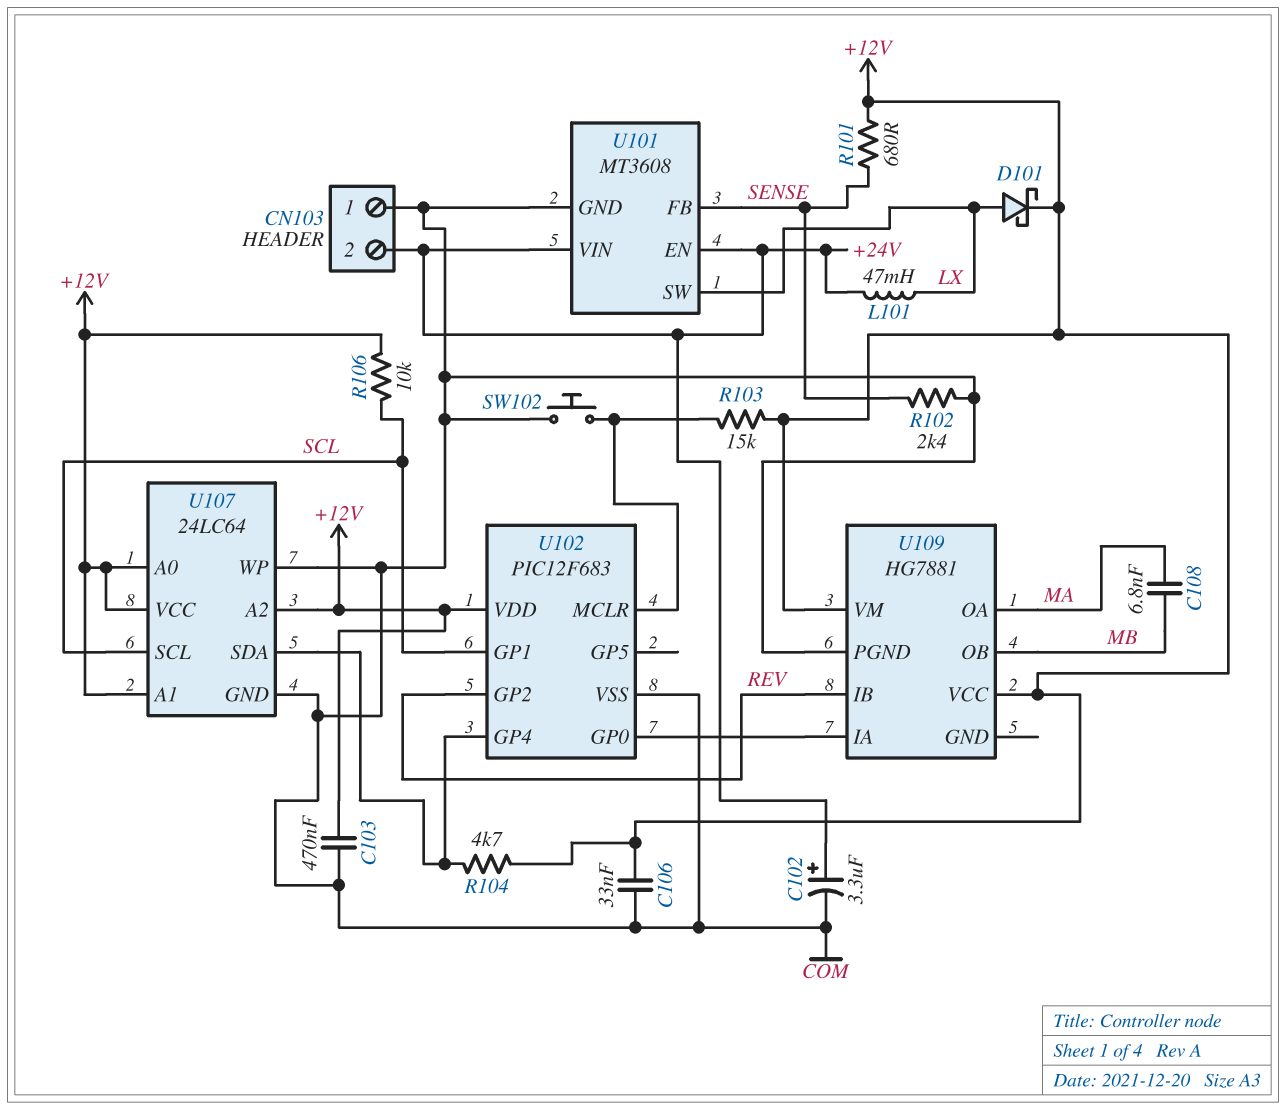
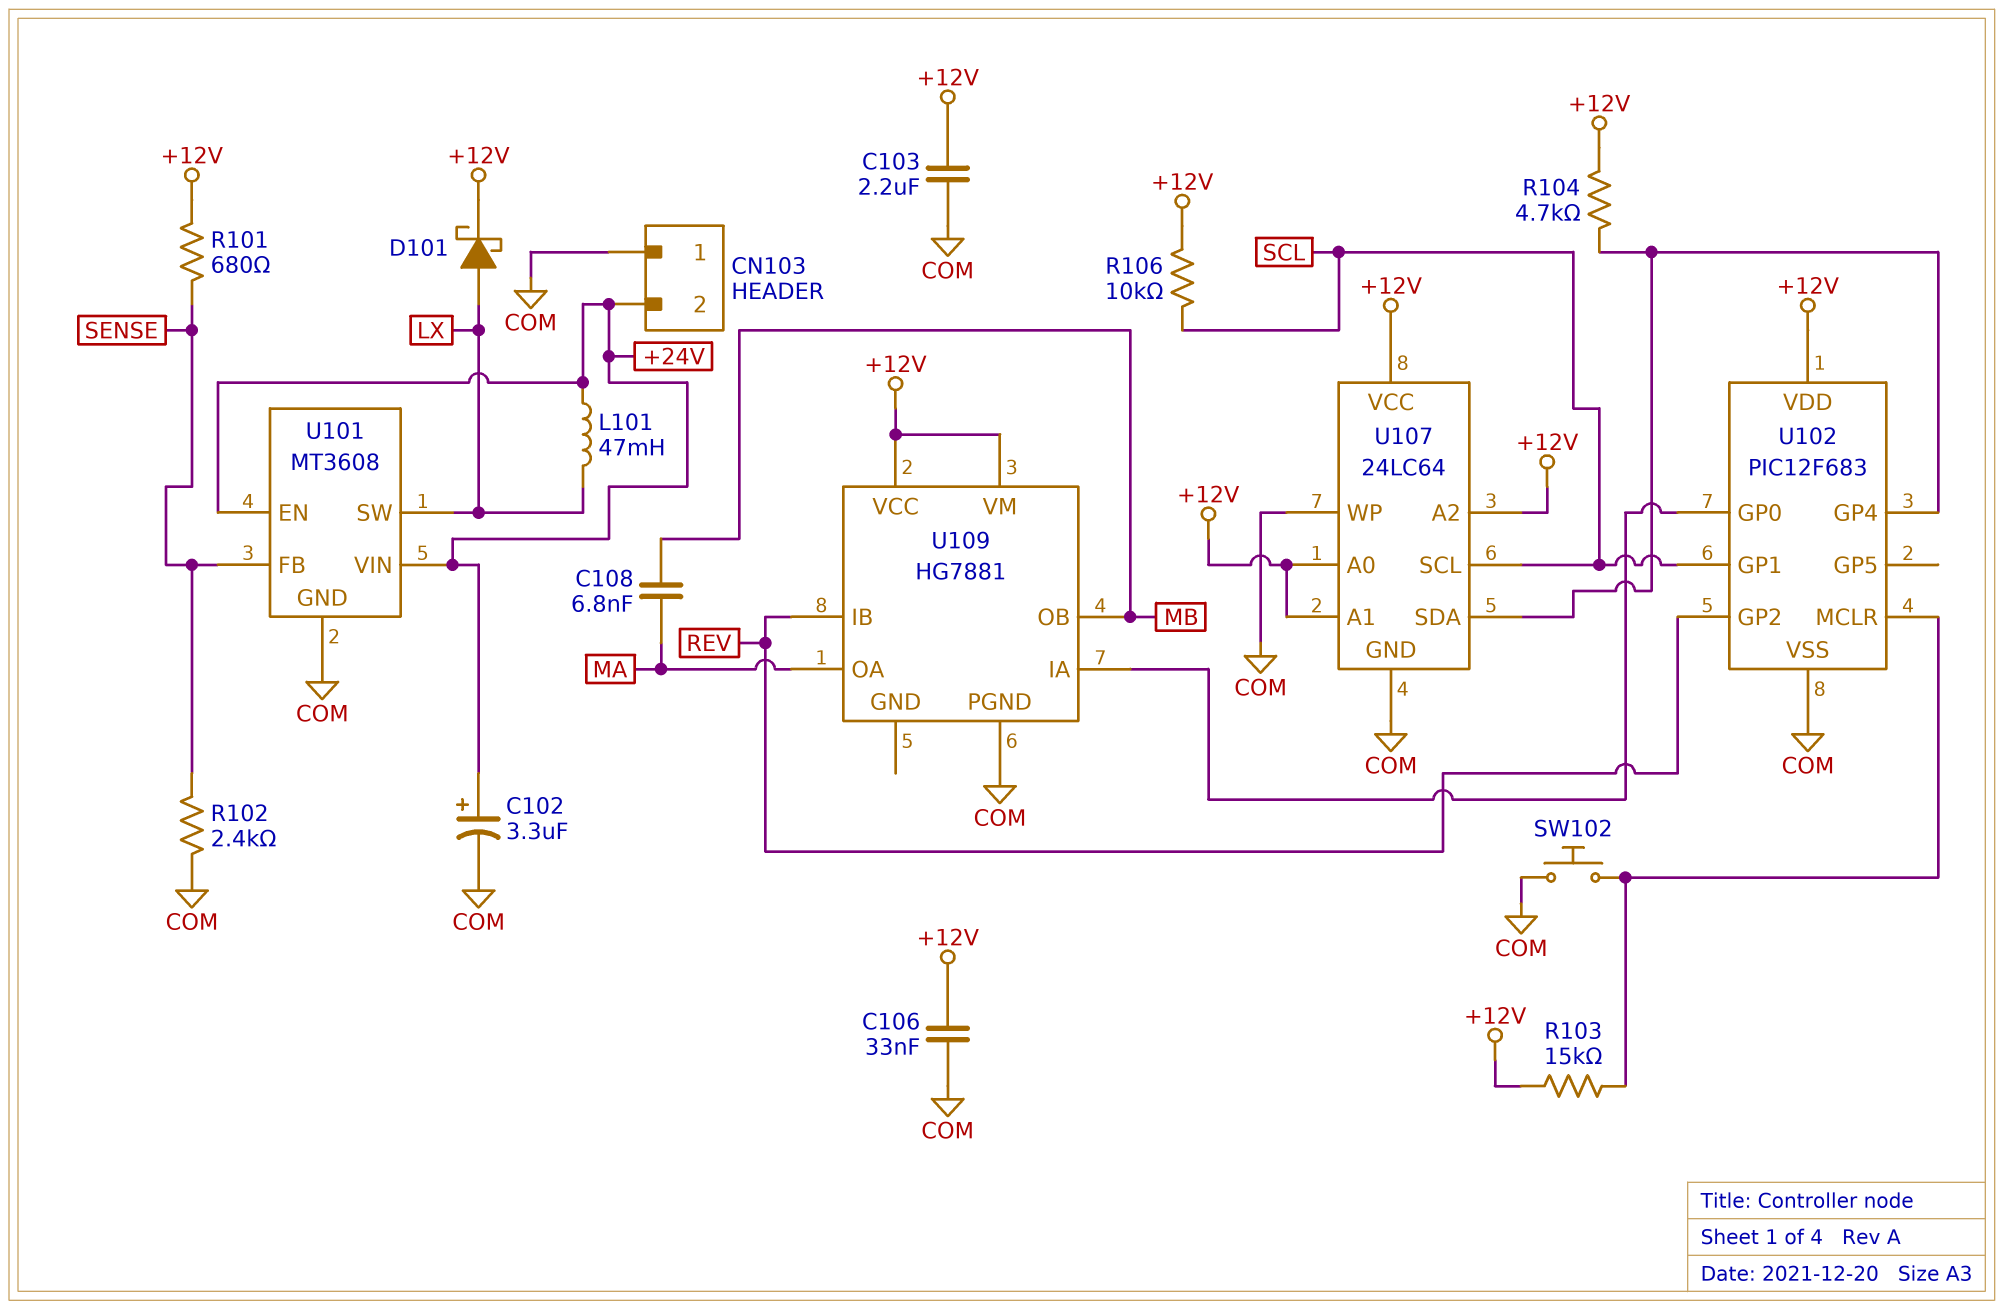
C103: 470nF (+12V, COM) -> 2.2uF (+12V, COM)

